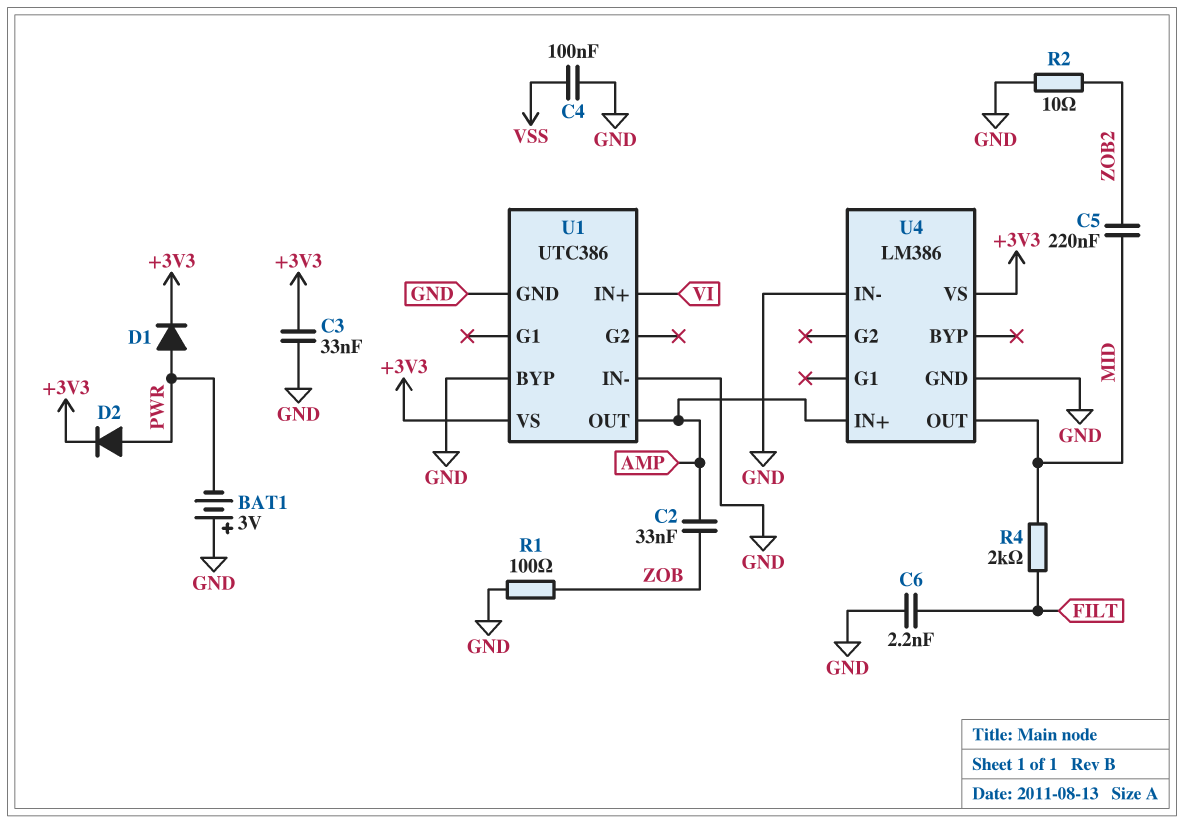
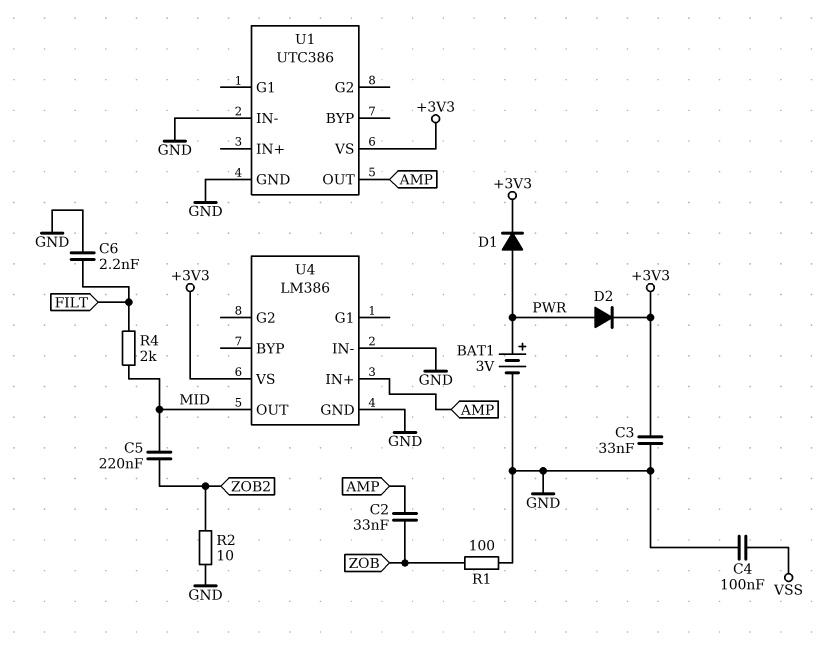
BAT1: 3V (plus GND, minus PWR) -> 3V (plus PWR, minus GND)
U1 pin BYP: GND -> none
U1 pin IN+: VI -> none

